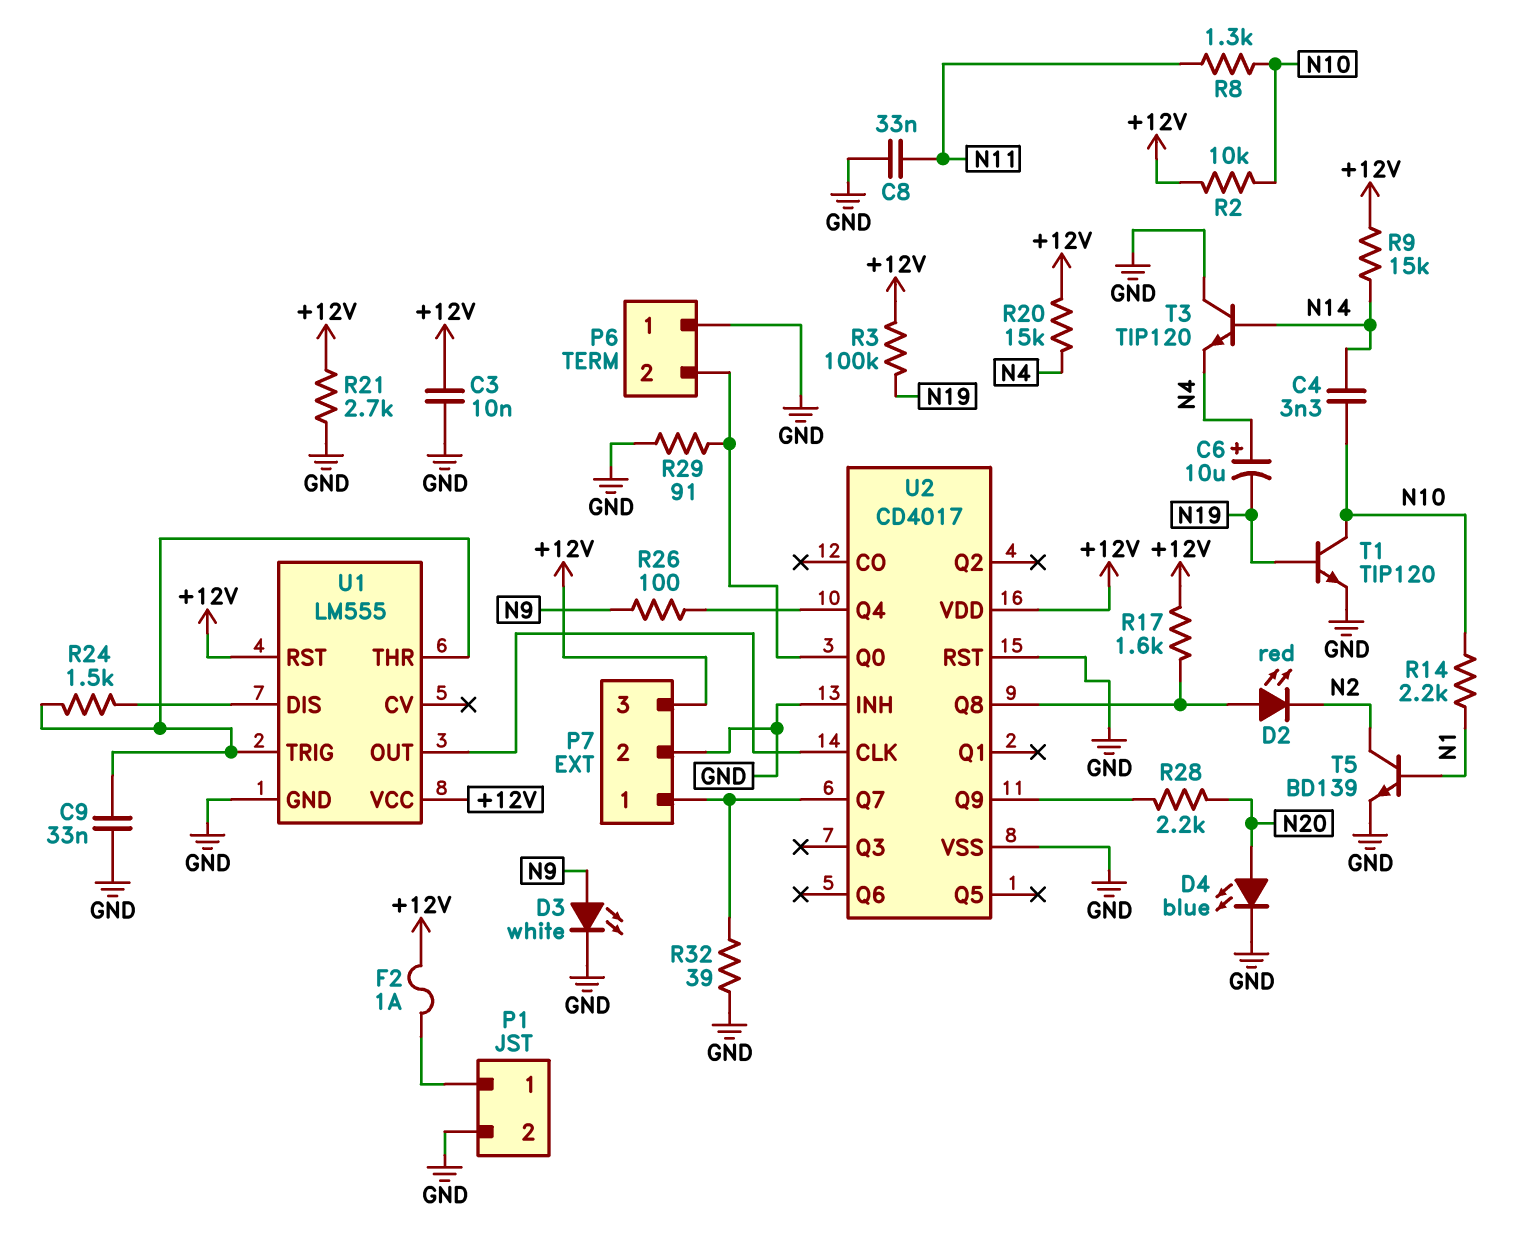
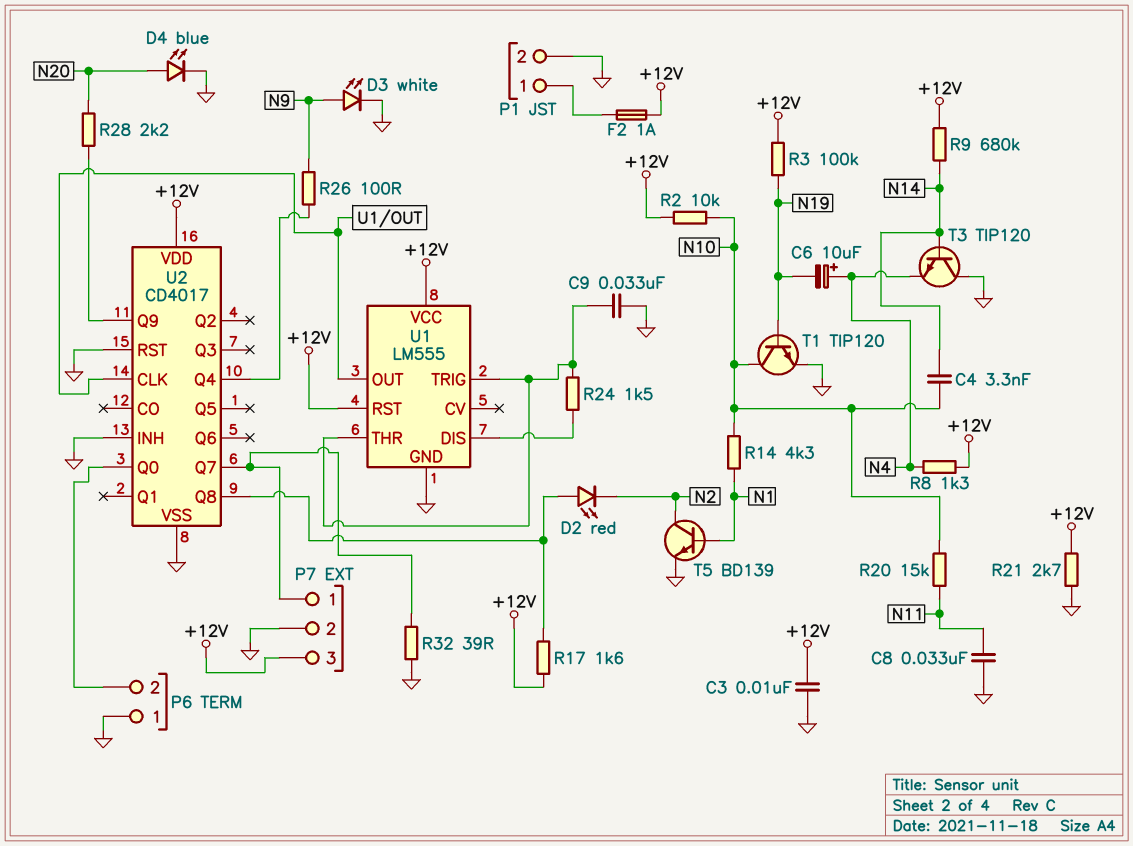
R8: 1.3k (N10, N11) -> 1.3k (+12V, N4)
R9: 15k (+12V, N14) -> 680k (+12V, N14)
R14: 2.2k (N1, N10) -> 4.3k (N1, N10)
R20: 15k (+12V, N4) -> 15k (N10, N11)
R29: 91 (GND, P6/2) -> none

